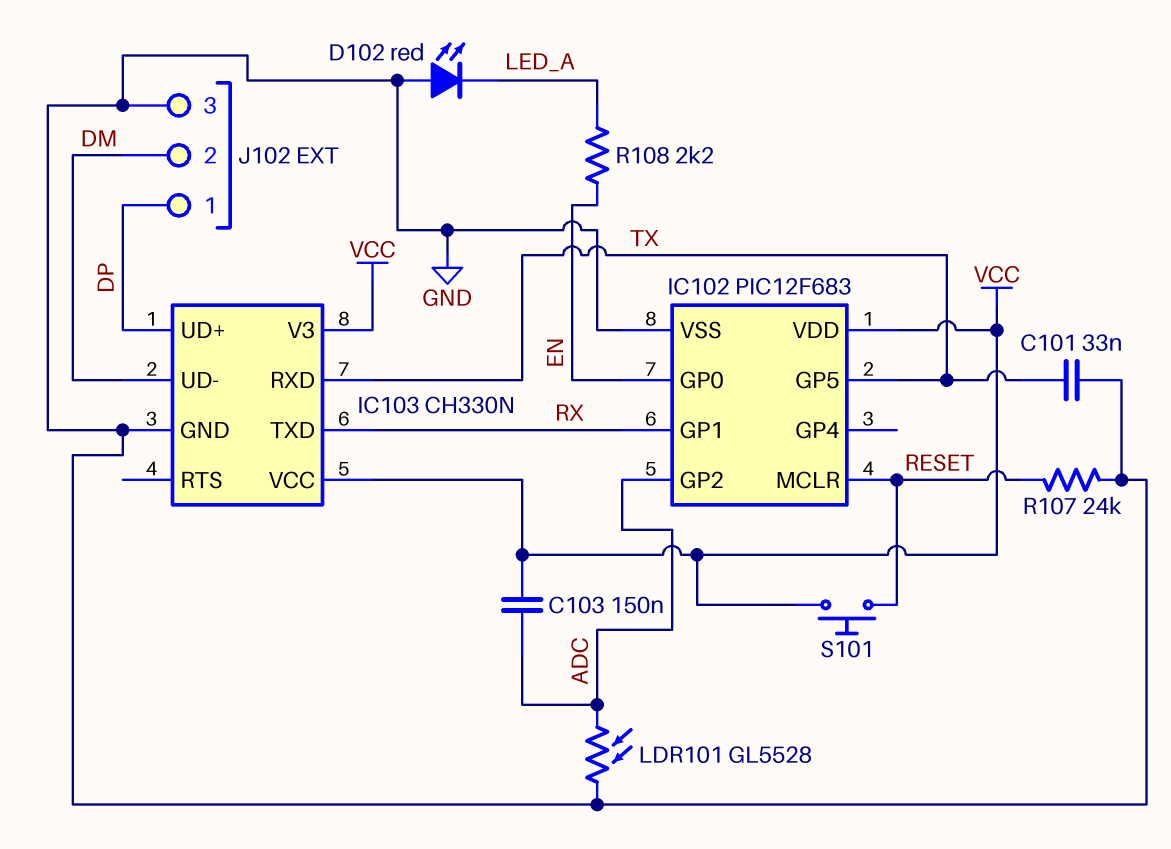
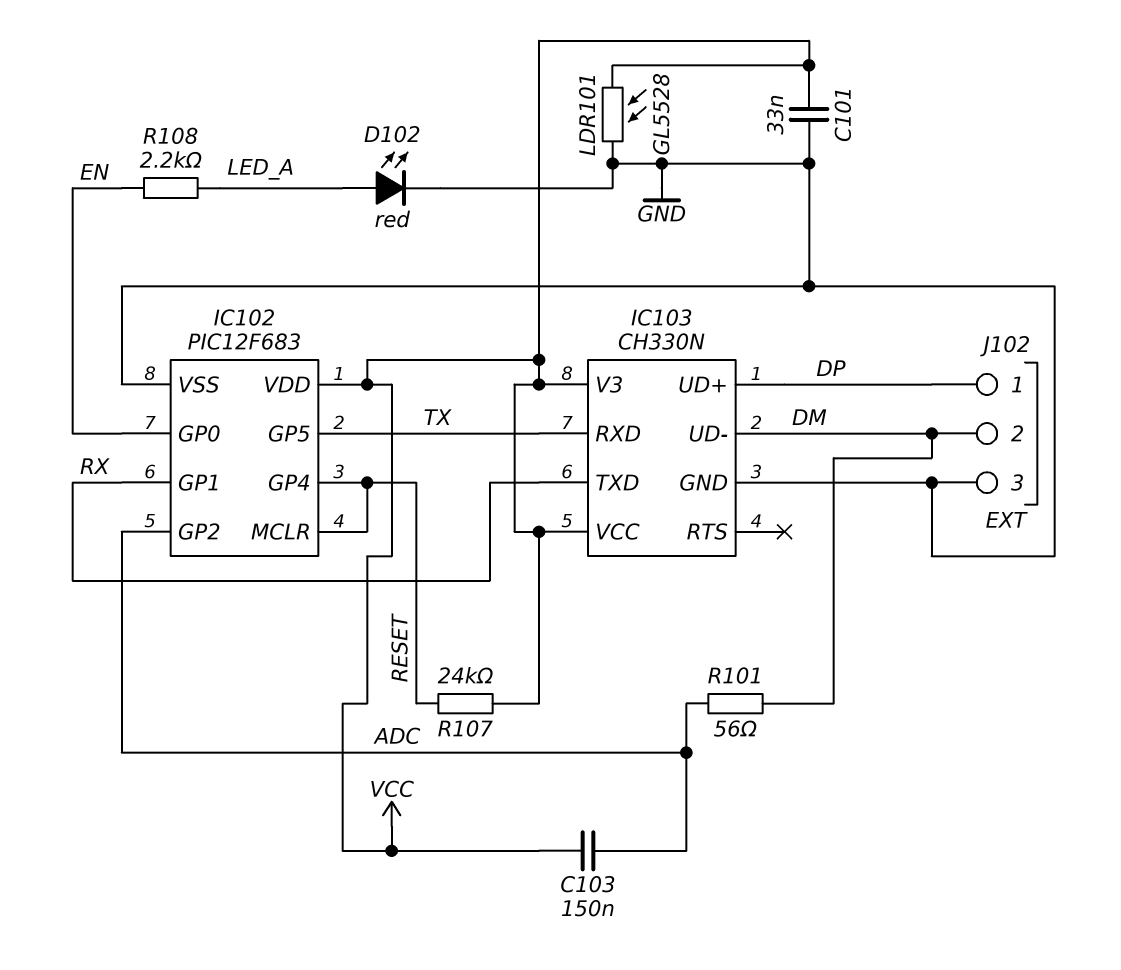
C101: 33nF (GND, TX) -> 33nF (GND, VCC)
D102: LED red (A GND, K LED_A) -> LED red (A LED_A, K GND)
IC102 pin GP4: none -> RESET
LDR101: GL5528 (ADC, GND) -> GL5528 (GND, VCC)
R101: none -> 56 (ADC, DM)
R107: 24k (GND, RESET) -> 24k (RESET, VCC)
S101: button (RESET, VCC) -> none

